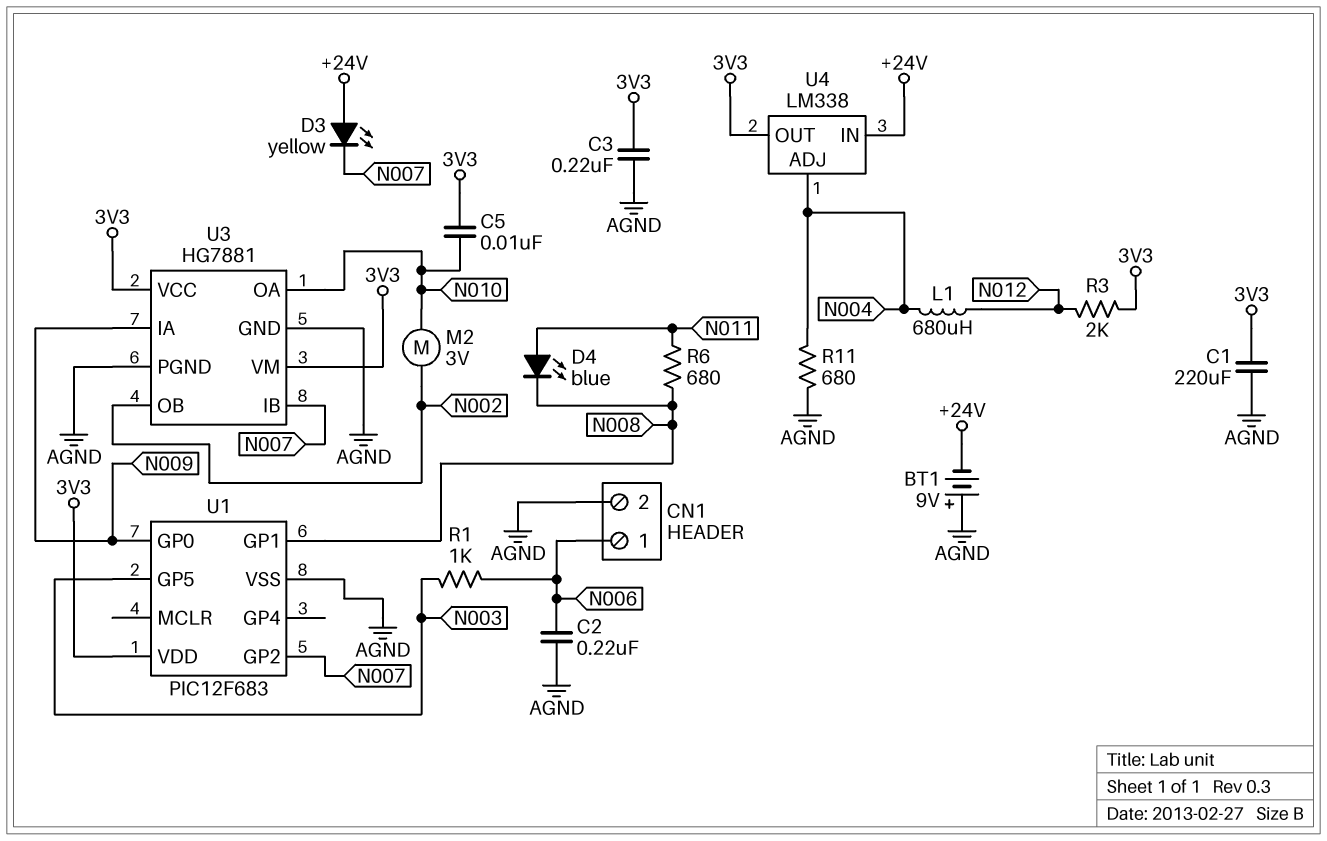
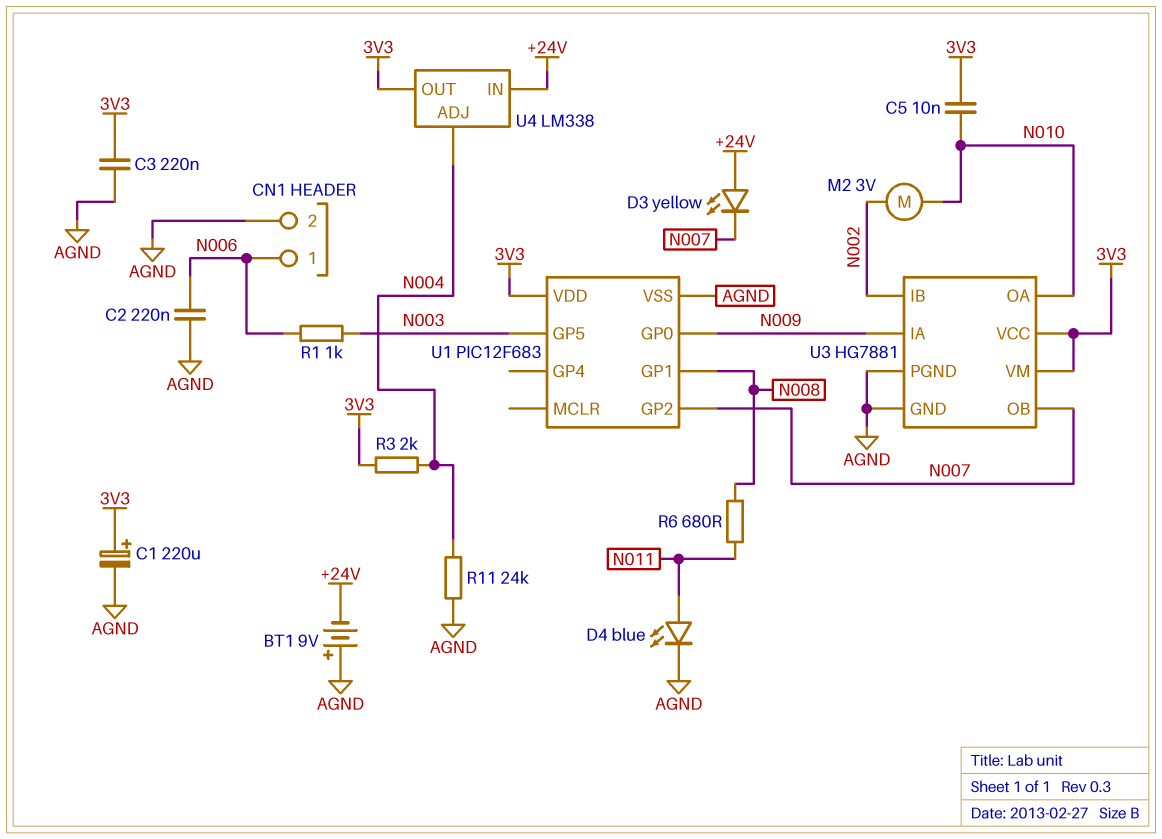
C1: 220uF (3V3, AGND) -> 220uF (plus 3V3, minus AGND)
D4: LED blue (A N011, K N008) -> LED blue (A N011, K AGND)
L1: 680uH (N004, N012) -> none
R3: 2k (3V3, N012) -> 2k (3V3, N004)
R11: 680 (AGND, N004) -> 24k (AGND, N004)
U3 pin IB: N007 -> N002
U3 pin OB: N002 -> N007

